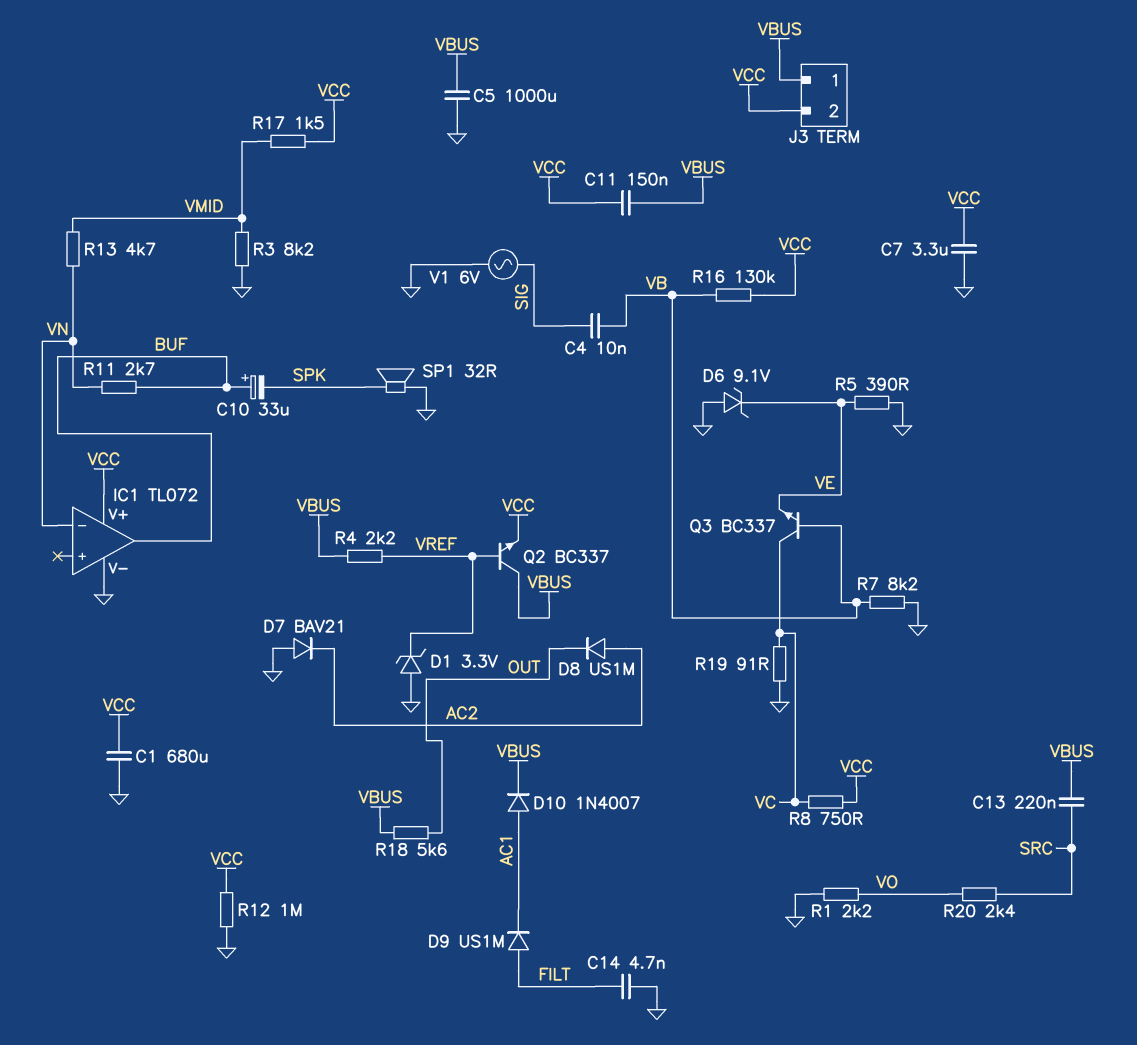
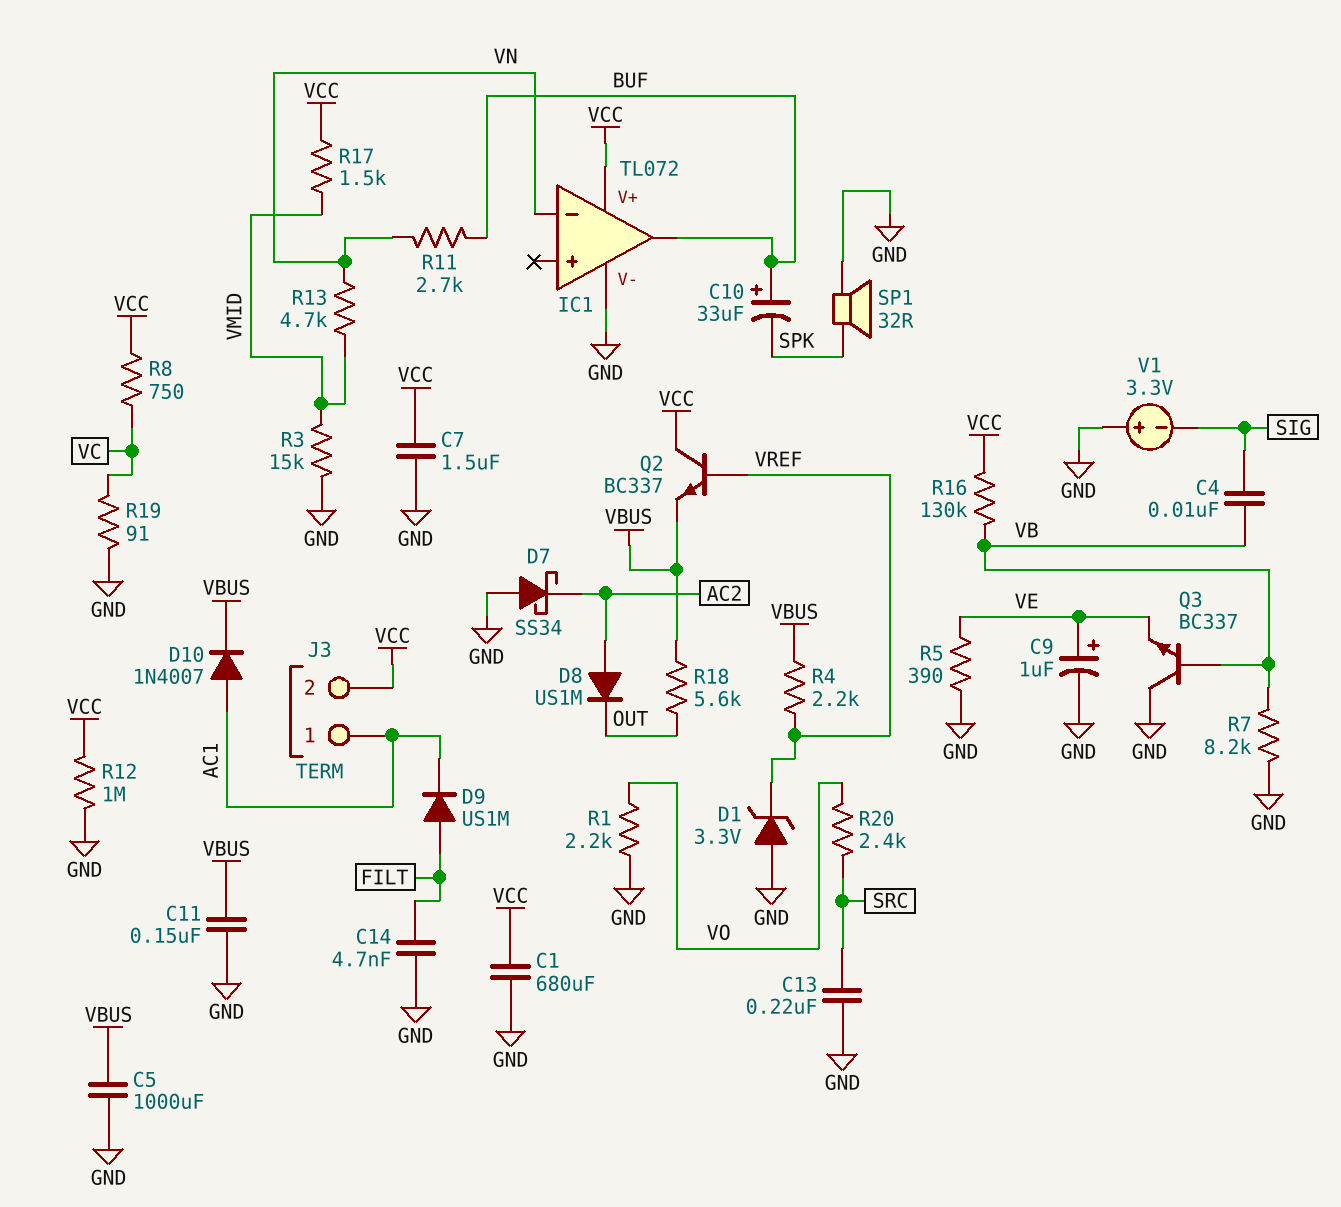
C7: 3.3uF (GND, VCC) -> 1.5uF (GND, VCC)
C9: none -> 1uF (plus VE, minus GND)
C11: 150nF (VBUS, VCC) -> 150nF (GND, VBUS)
C13: 220nF (SRC, VBUS) -> 220nF (GND, SRC)
D6: zener 9.1V (A GND, K VE) -> none
D7: diode BAV21 (A GND, K AC2) -> schottky SS34 (A GND, K AC2)
J3 pin 1: VBUS -> AC1
Q2: NPN BC337 (B VREF, C VBUS, E VCC) -> NPN BC337 (B VREF, C VCC, E VBUS)
Q3: NPN BC337 (B VB, C VC, E VE) -> NPN BC337 (B VB, C GND, E VE)
R3: 8.2k (GND, VMID) -> 15k (GND, VMID)
V1: AC 6V (GND, SIG) -> 3.3V (plus GND, minus SIG)

